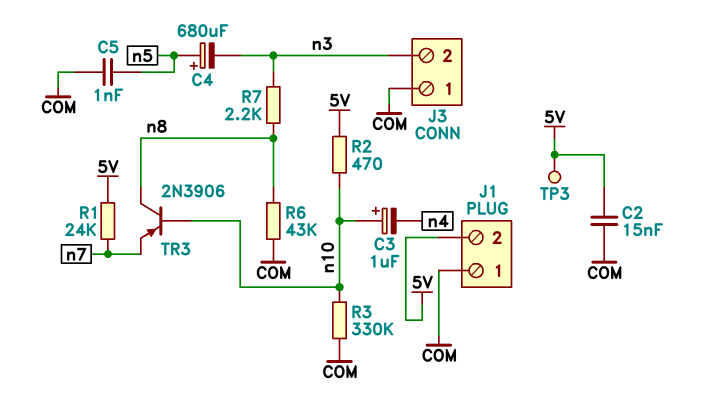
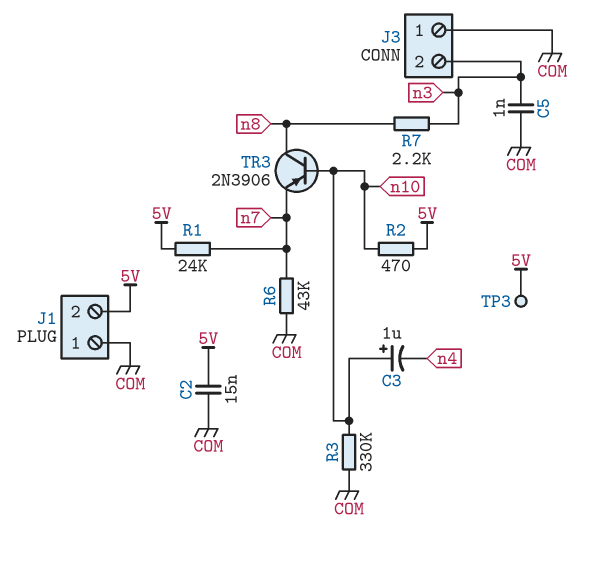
C4: 680uF (plus n5, minus n3) -> none
C5: 1nF (COM, n5) -> 1nF (COM, n3)
R6: 43k (COM, n8) -> 43k (COM, n7)

